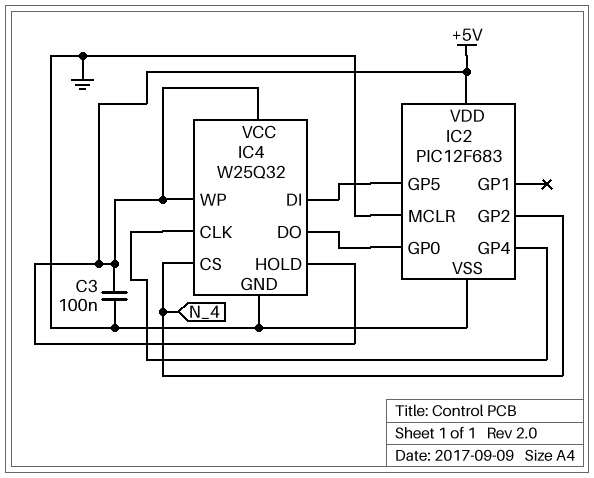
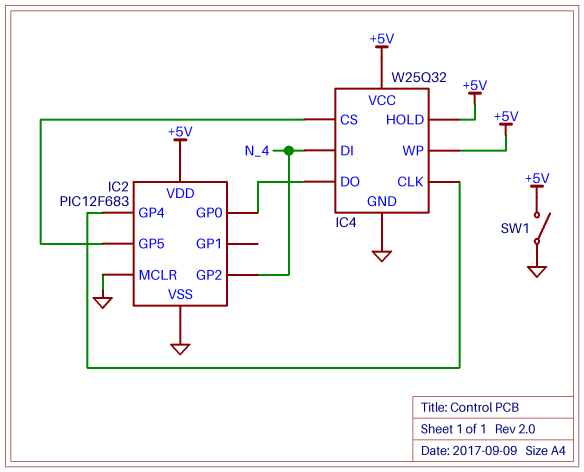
C3: 100nF (+5V, GND) -> none
IC4 pin CS: N_4 -> IC2/GP5
IC4 pin DI: IC2/GP5 -> N_4
SW1: none -> switch (+5V, GND)

